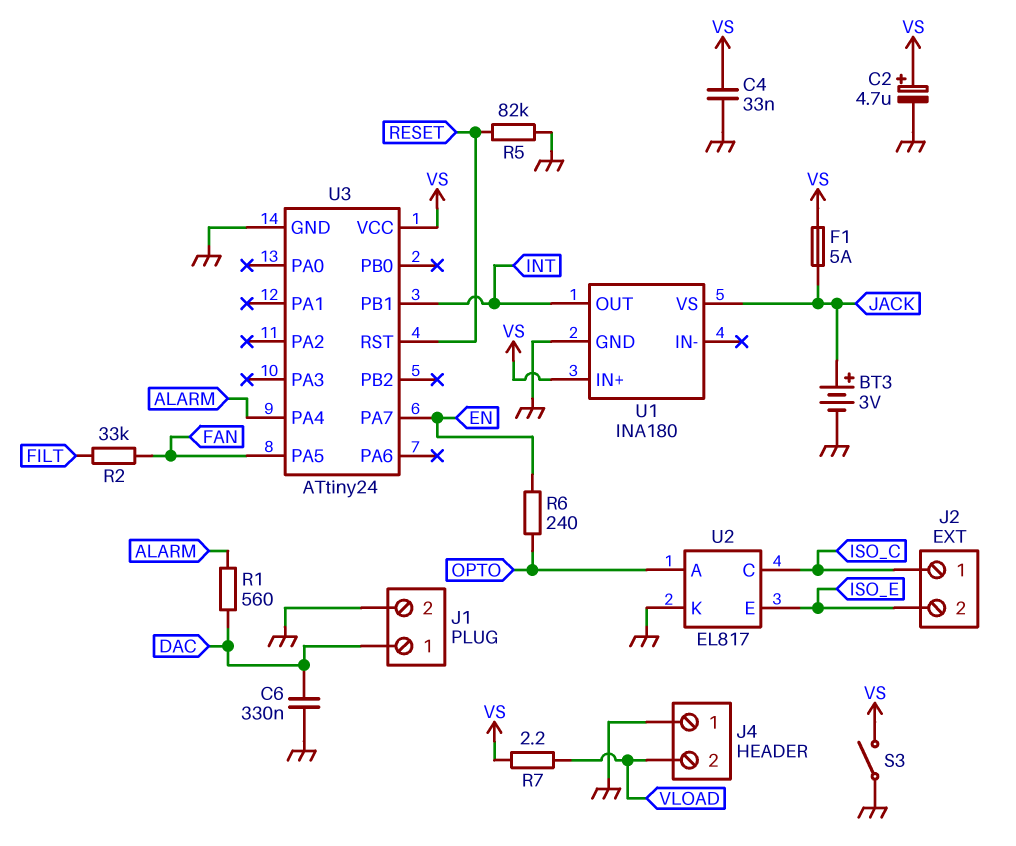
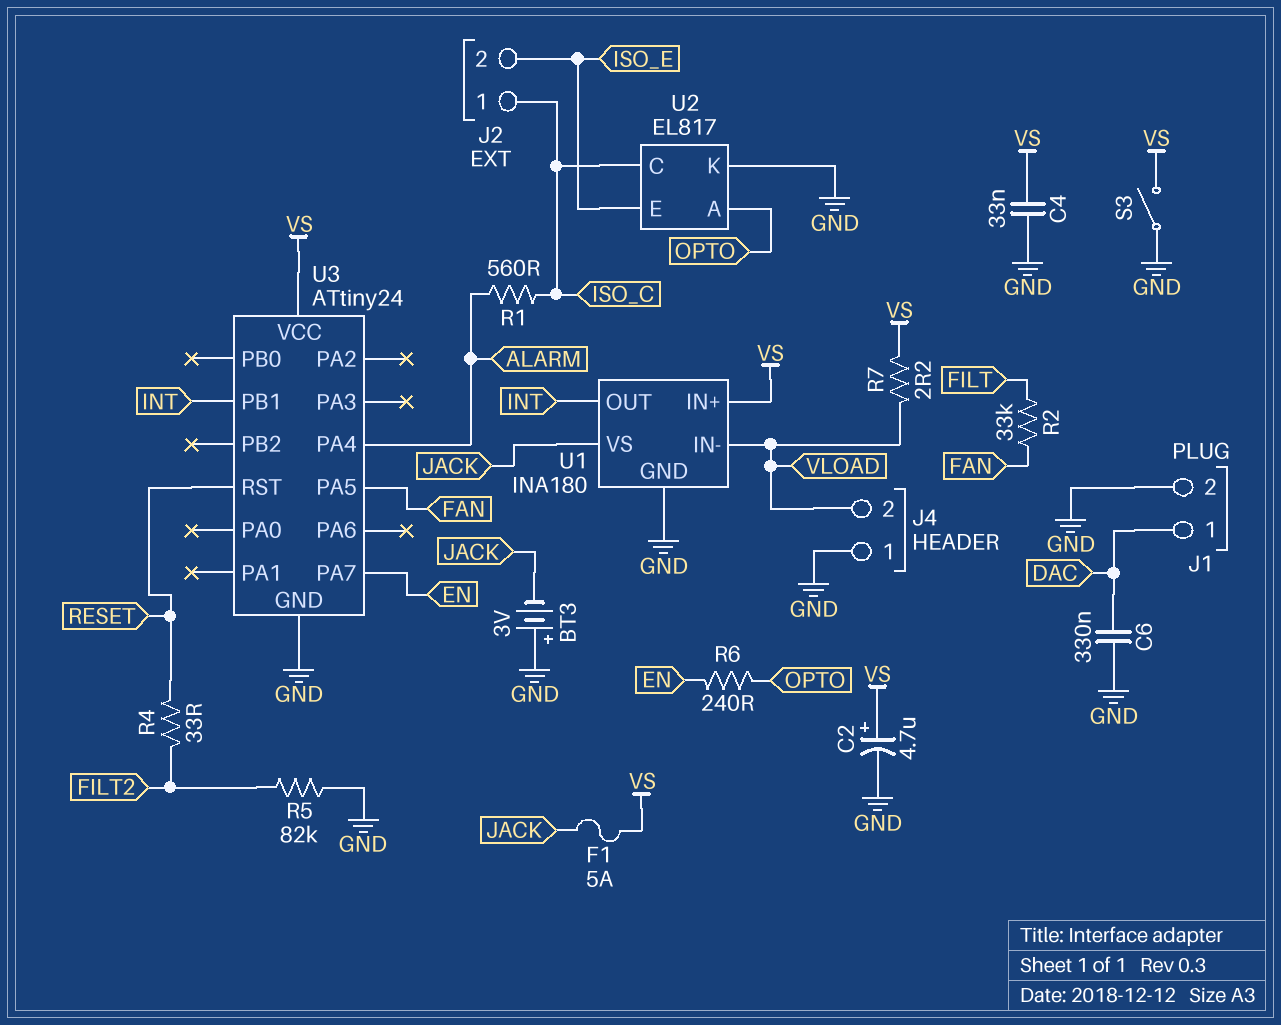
BT3: 3V (plus JACK, minus GND) -> 3V (plus GND, minus JACK)
R1: 560 (ALARM, DAC) -> 560 (ALARM, ISO_C)
R4: none -> 33 (FILT2, RESET)
R5: 82k (GND, RESET) -> 82k (FILT2, GND)
U1 pin IN-: none -> VLOAD

